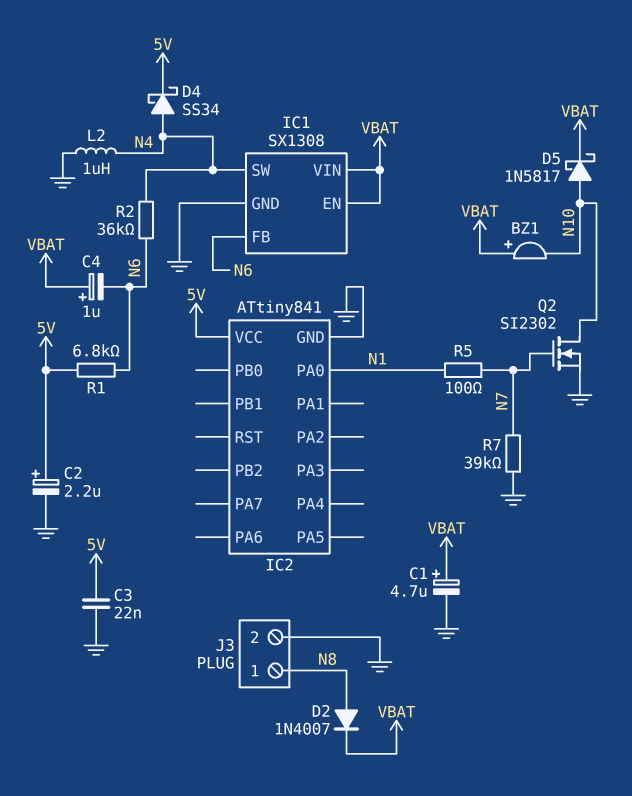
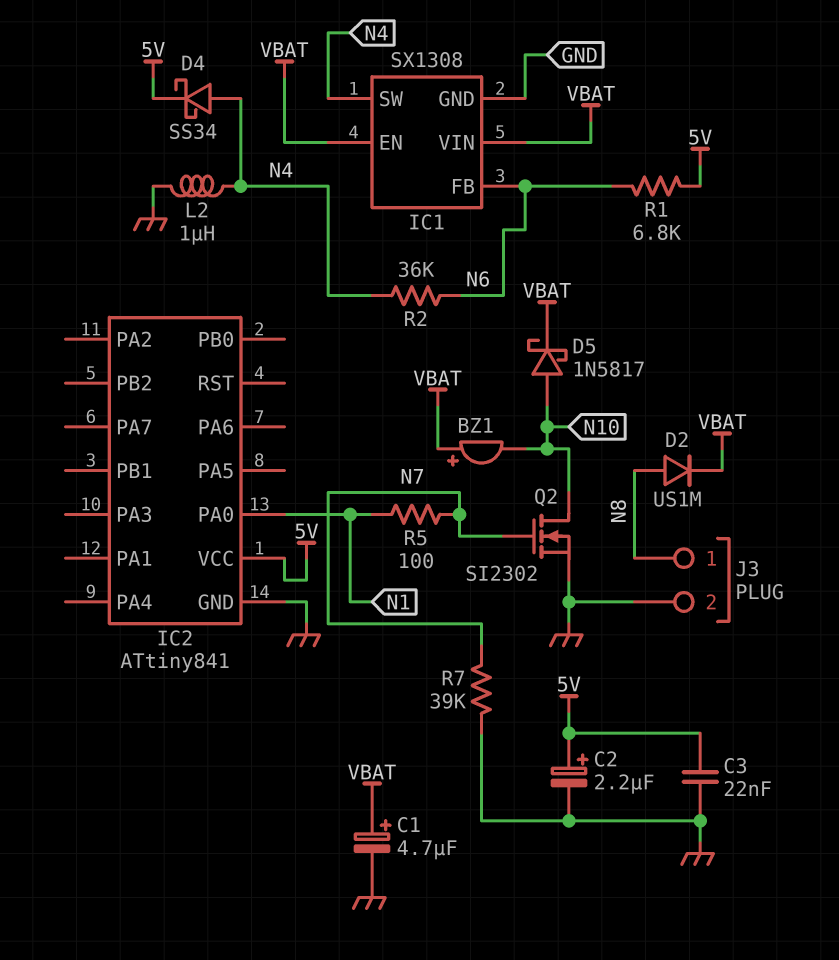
C4: 1uF (plus VBAT, minus N6) -> none
D2: diode 1N4007 (A N8, K VBAT) -> diode US1M (A N8, K VBAT)

